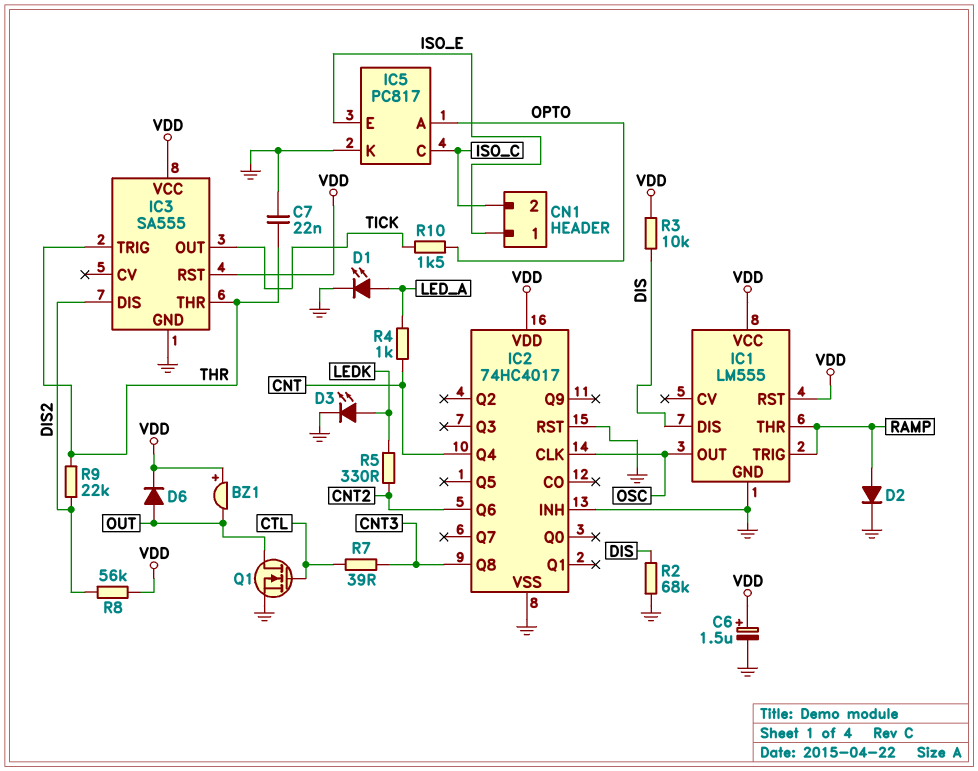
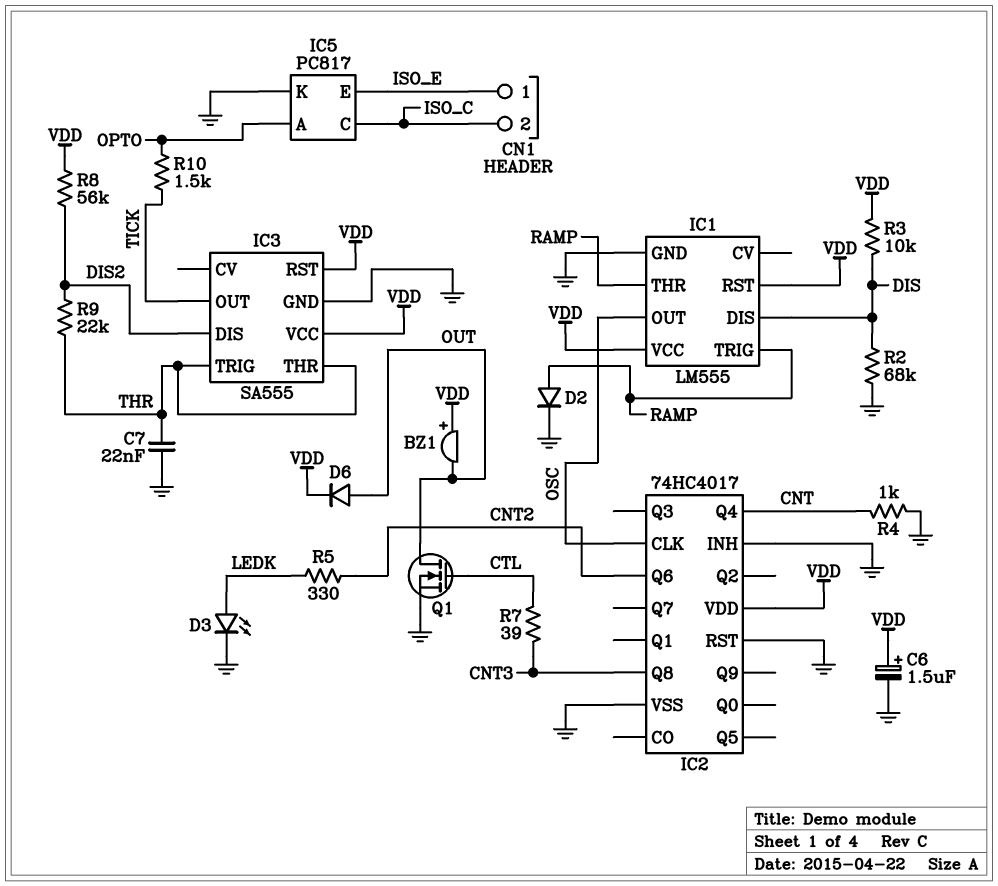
D1: LED (A LED_A, K GND) -> none
R4: 1k (CNT, LED_A) -> 1k (CNT, GND)

